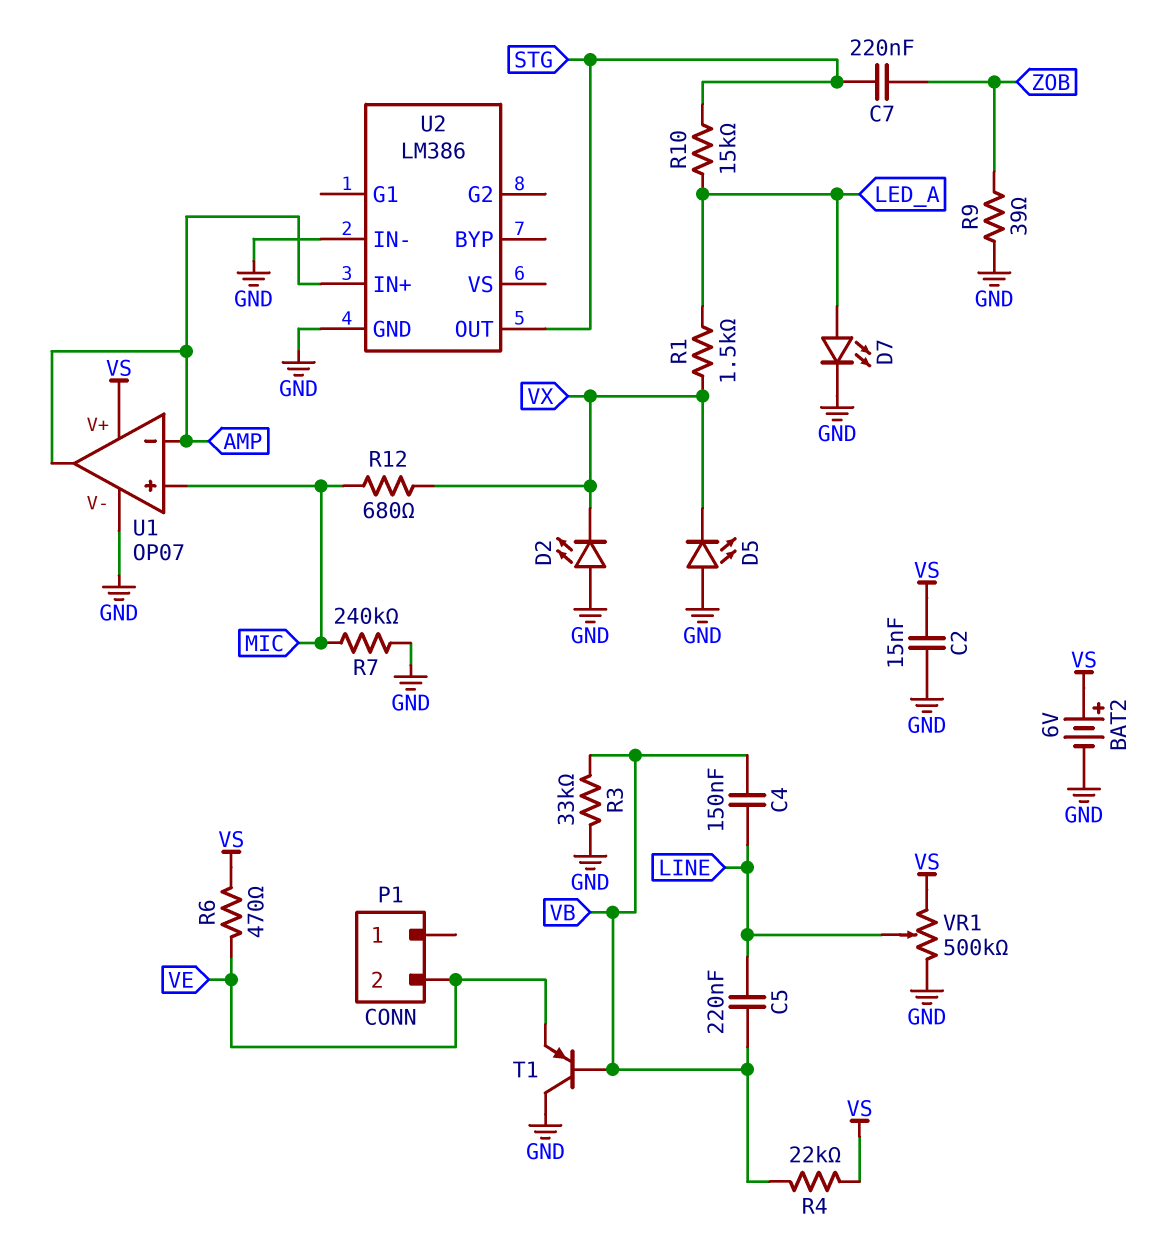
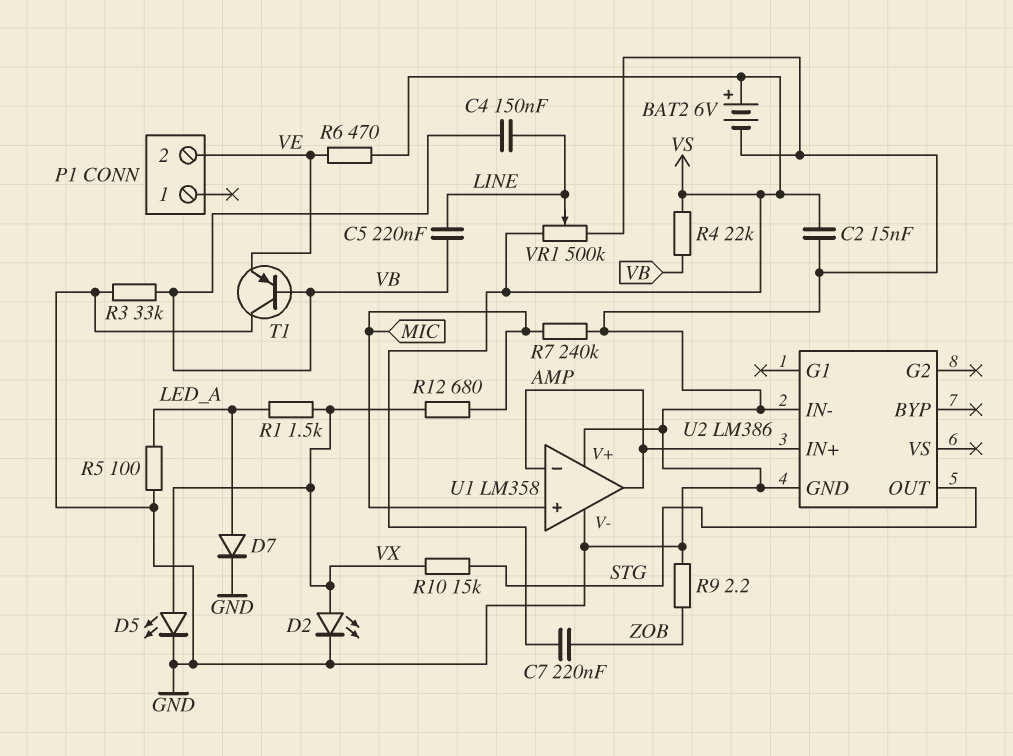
C7: 220nF (STG, ZOB) -> 220nF (VS, ZOB)
D2: LED (A GND, K VX) -> LED (A VX, K GND)
D5: LED (A GND, K VX) -> LED (A VX, K GND)
D7: LED (A LED_A, K GND) -> diode (A LED_A, K GND)
R5: none -> 100 (GND, LED_A)
R9: 39 (GND, ZOB) -> 2.2 (GND, ZOB)
R10: 15k (LED_A, STG) -> 15k (STG, VX)
U1: OP07 -> LM358
U1 pin V+: VS -> GND

